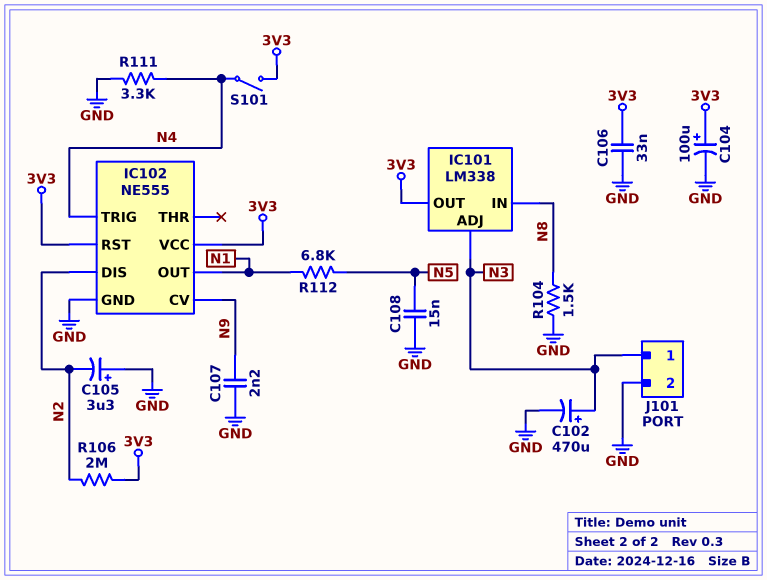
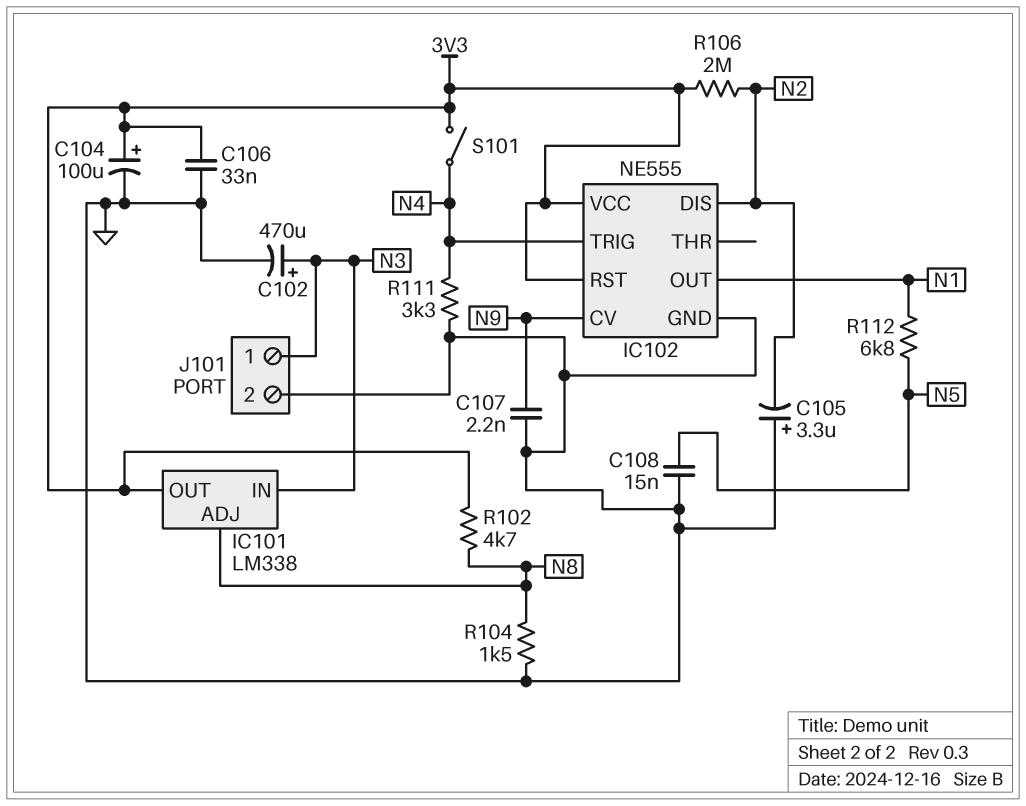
IC101 pin ADJ: N3 -> N8
IC101 pin IN: N8 -> N3
R102: none -> 4.7k (3V3, N8)

